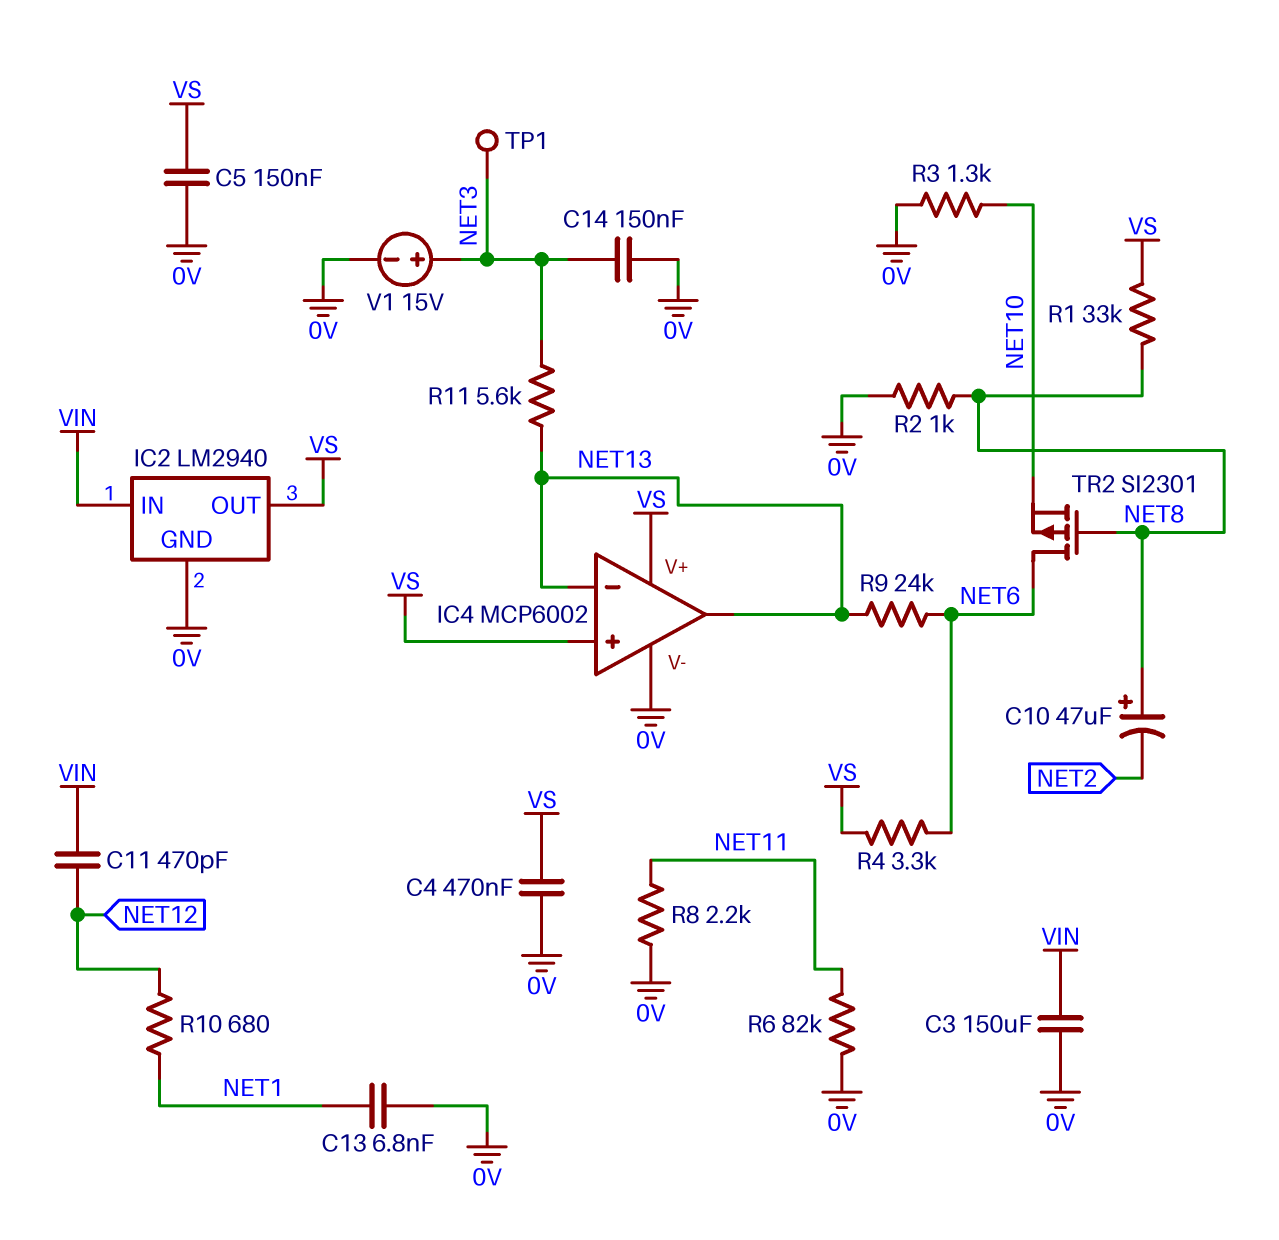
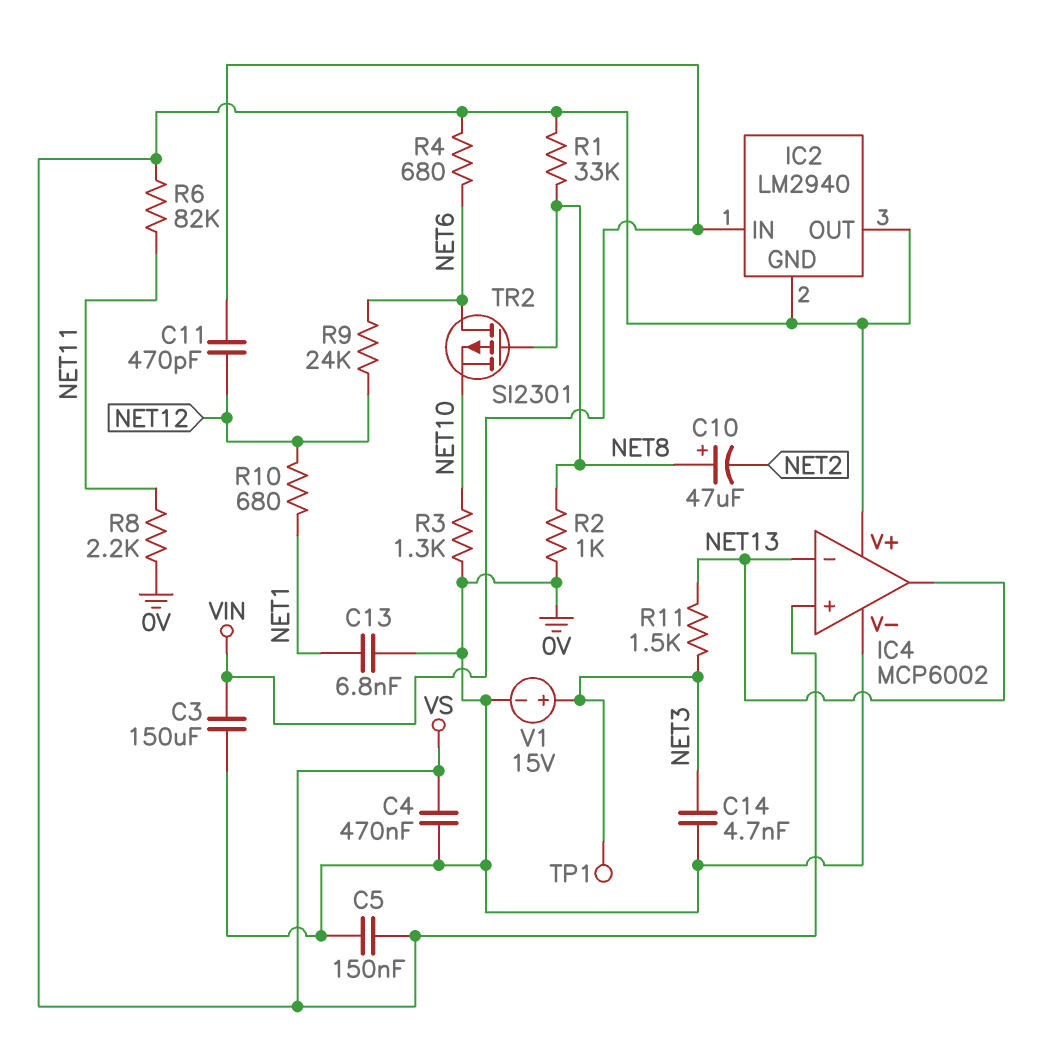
C14: 150nF (0V, NET3) -> 4.7nF (0V, NET3)
IC2 pin GND: 0V -> VS
R4: 3.3k (NET6, VS) -> 680 (NET6, VS)
R6: 82k (0V, NET11) -> 82k (NET11, VS)
R9: 24k (NET6, NET13) -> 24k (NET6, NET12)
R11: 5.6k (NET3, NET13) -> 1.5k (NET3, NET13)

